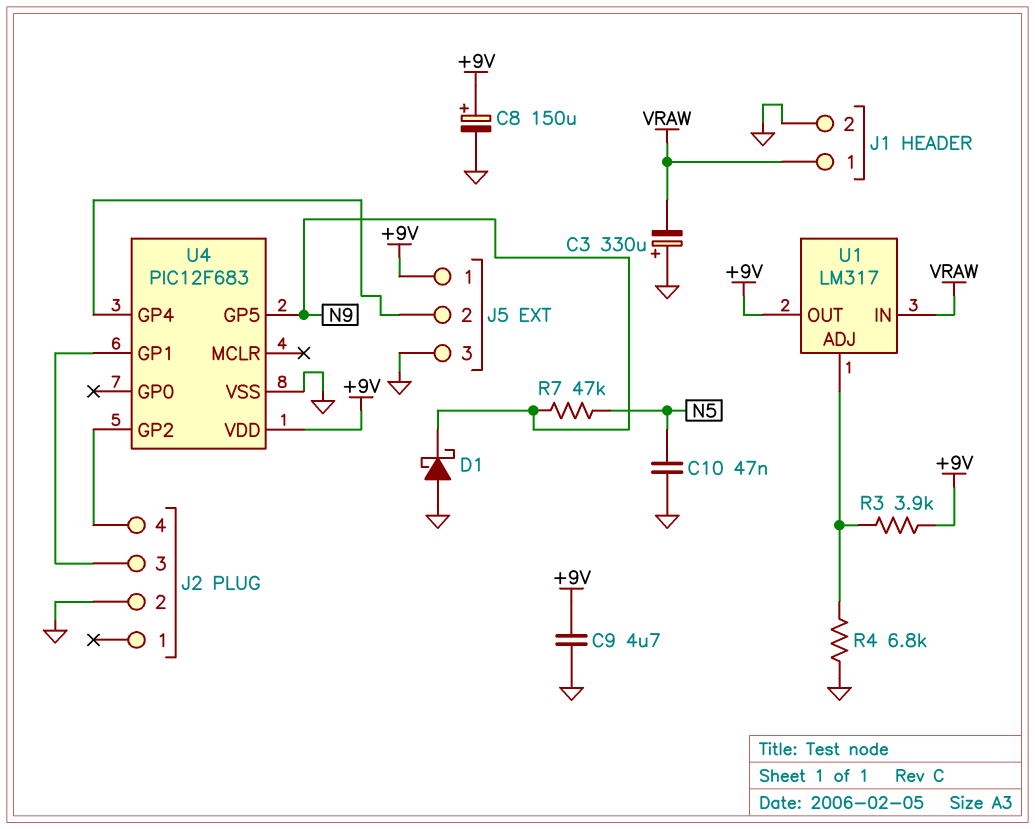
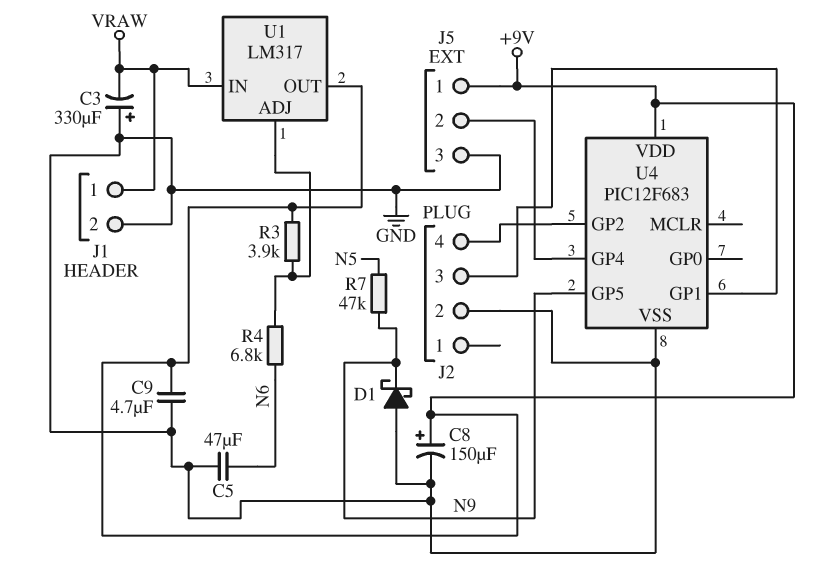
C5: none -> 47uF (GND, N6)
C10: 47nF (GND, N5) -> none
R4: 6.8k (GND, U1/ADJ) -> 6.8k (N6, U1/ADJ)

